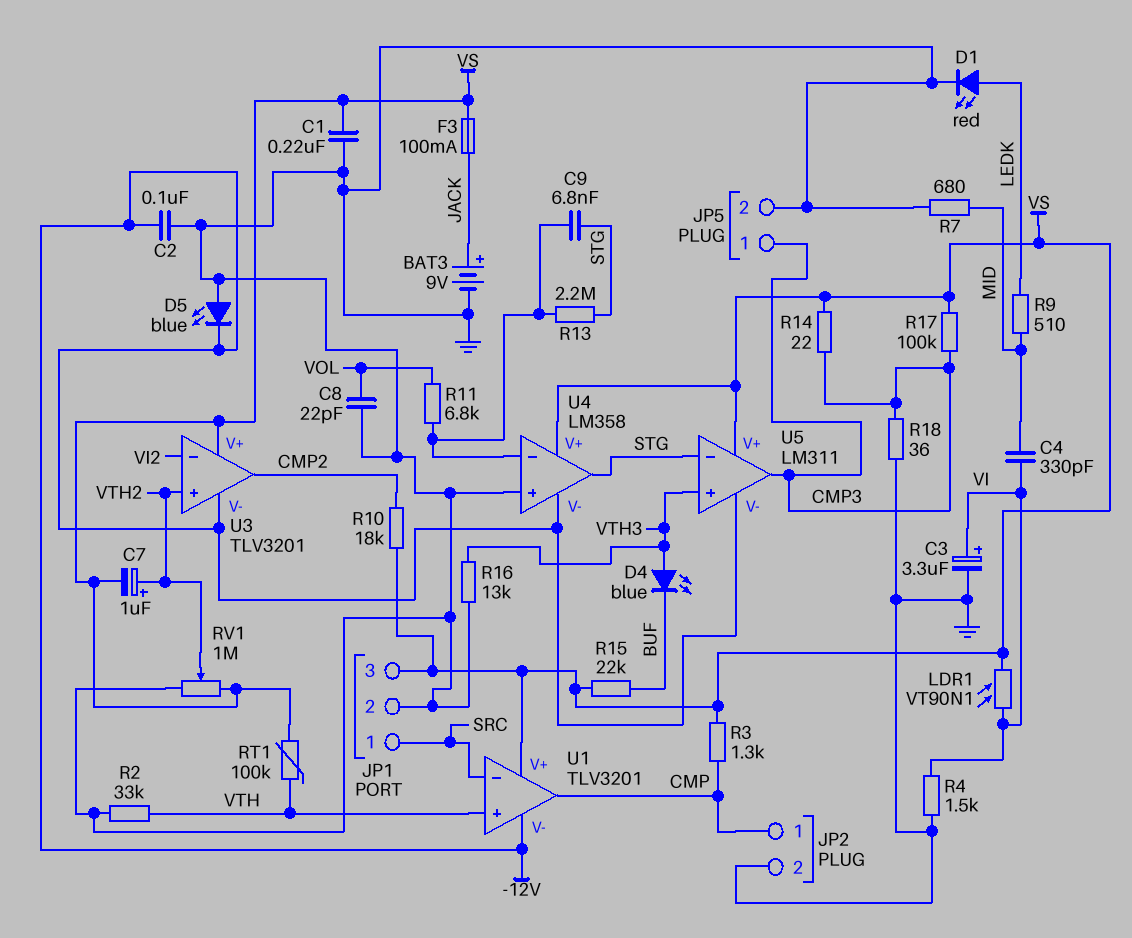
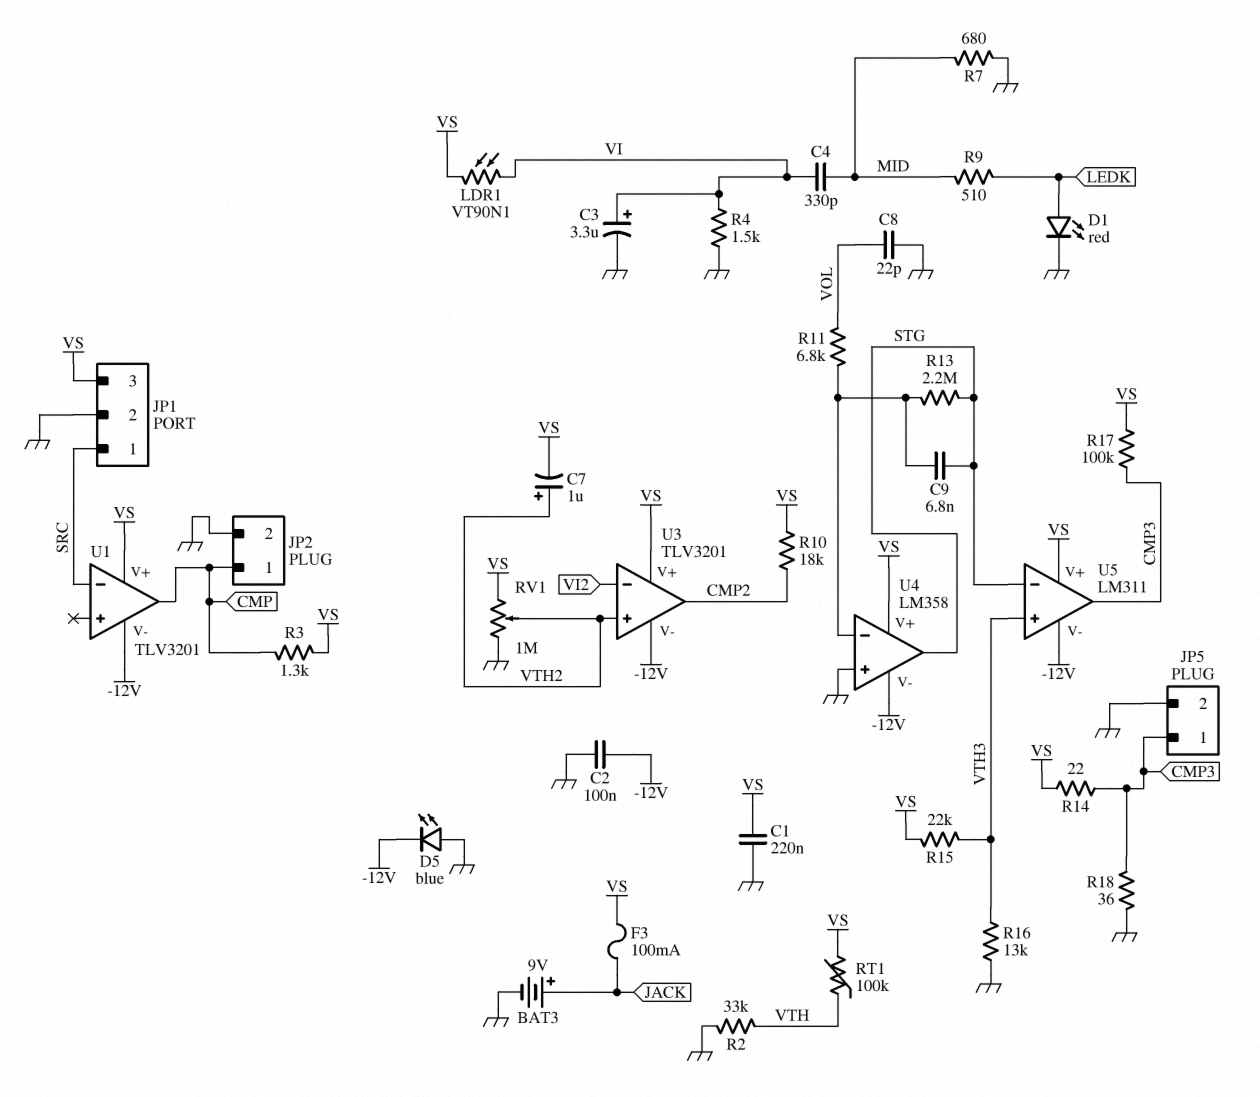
D4: LED blue (A VTH3, K BUF) -> none
R15: 22k (BUF, VS) -> 22k (VS, VTH3)
U1 pin in+: VTH -> none

